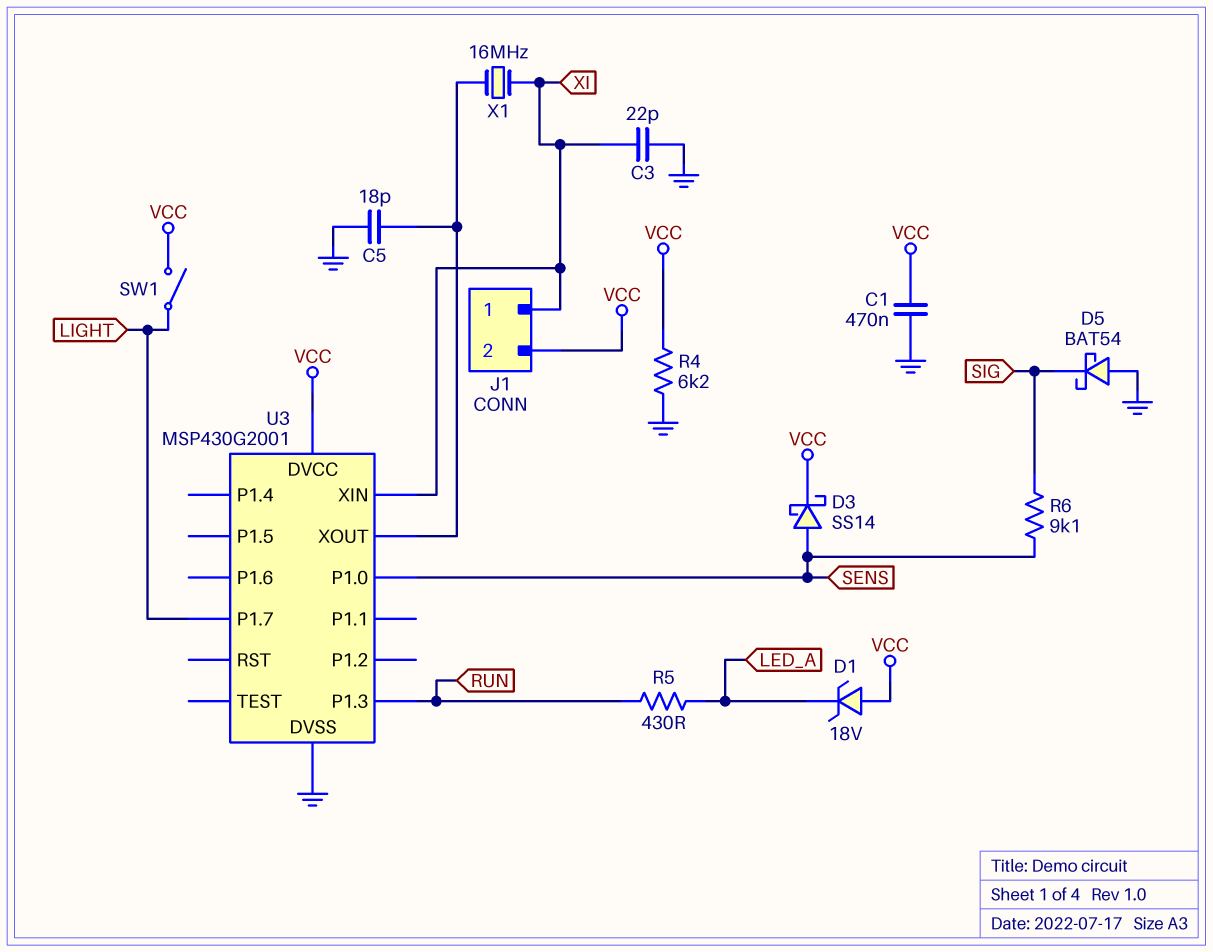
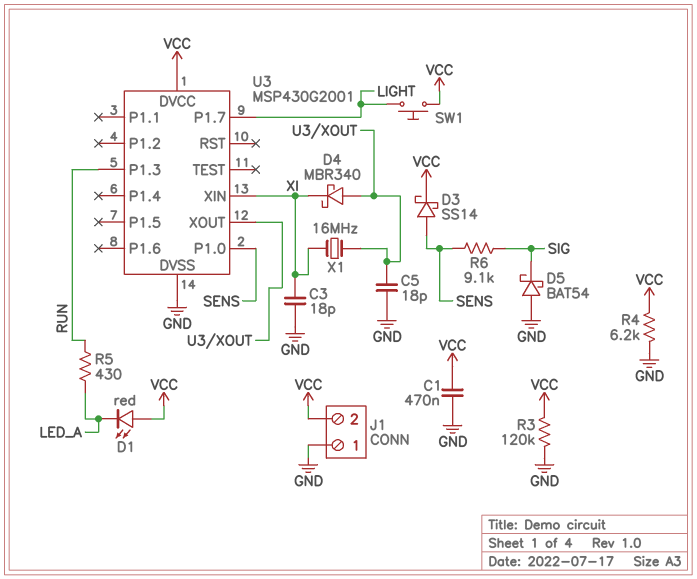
C3: 22pF (GND, XI) -> 18pF (GND, XI)
D1: zener 18V (A VCC, K LED_A) -> LED red (A VCC, K LED_A)
D4: none -> schottky MBR340 (A U3/XOUT, K XI)
J1 pin 1: XI -> GND
R3: none -> 120k (GND, VCC)
SW1: switch (LIGHT, VCC) -> button (LIGHT, VCC)

